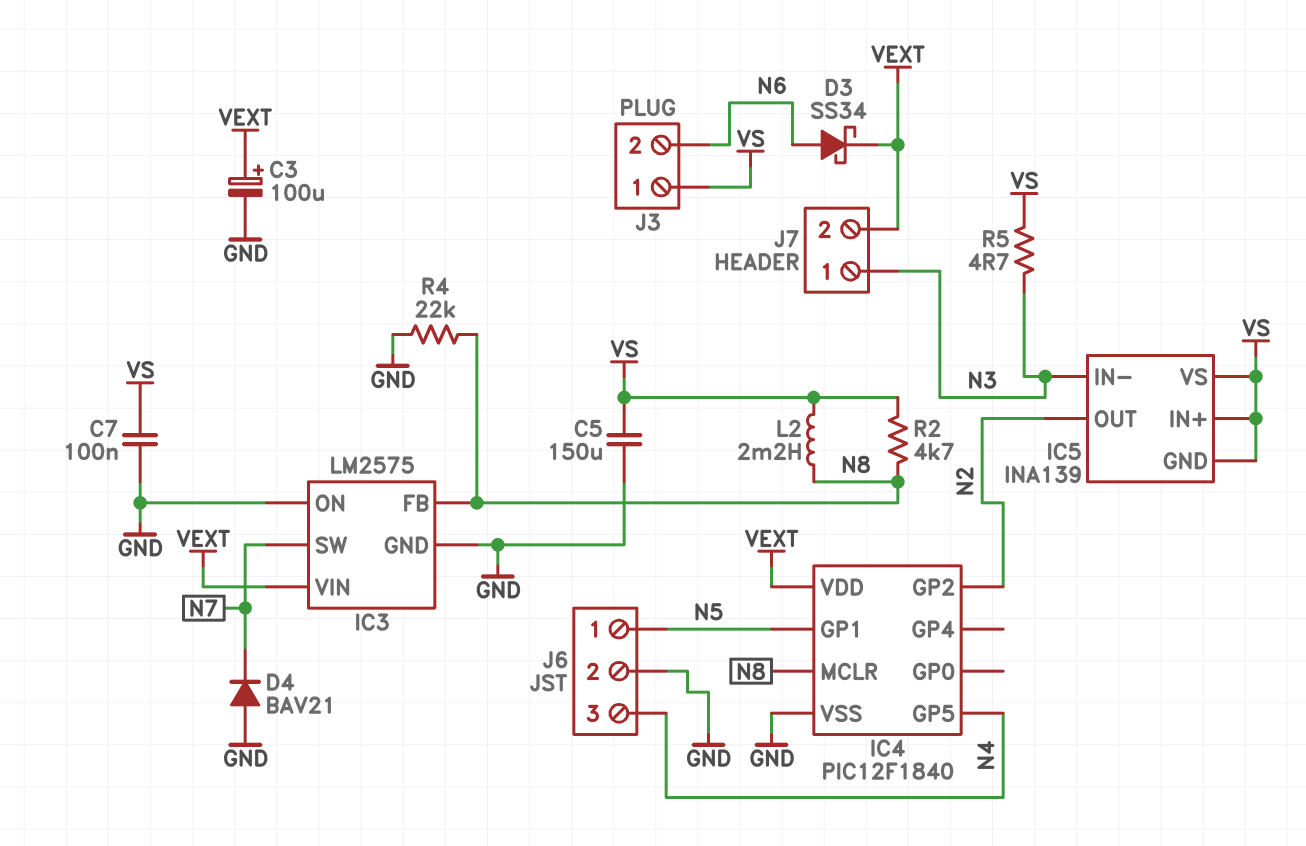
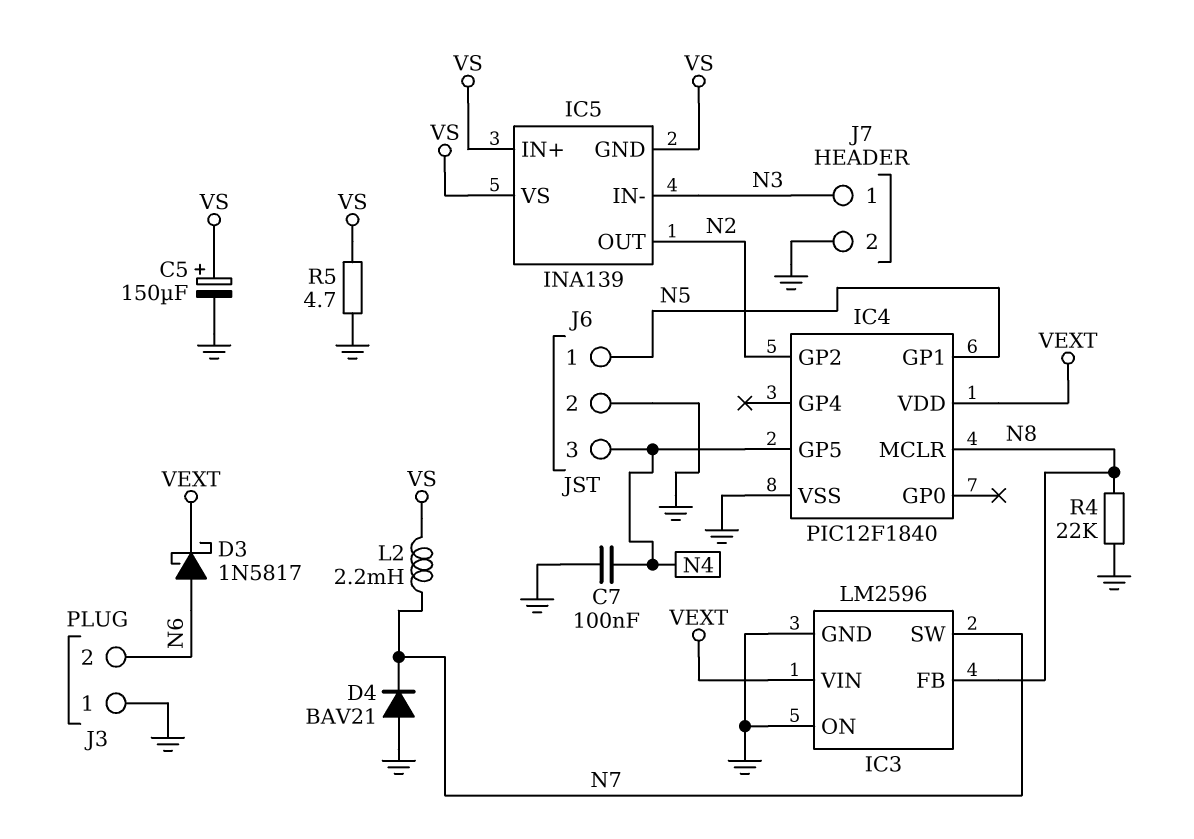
C3: 100uF (plus VEXT, minus GND) -> none
C5: 150uF (GND, VS) -> 150uF (plus VS, minus GND)
C7: 100nF (GND, VS) -> 100nF (GND, N4)
D3: schottky SS34 (A N6, K VEXT) -> schottky 1N5817 (A N6, K VEXT)
IC3: LM2575 -> LM2596
J3 pin 1: VS -> GND
J7 pin 2: VEXT -> GND
L2: 2.2mH (N8, VS) -> 2.2mH (N7, VS)
R2: 4.7k (N8, VS) -> none
R5: 4.7 (N3, VS) -> 4.7 (GND, VS)

